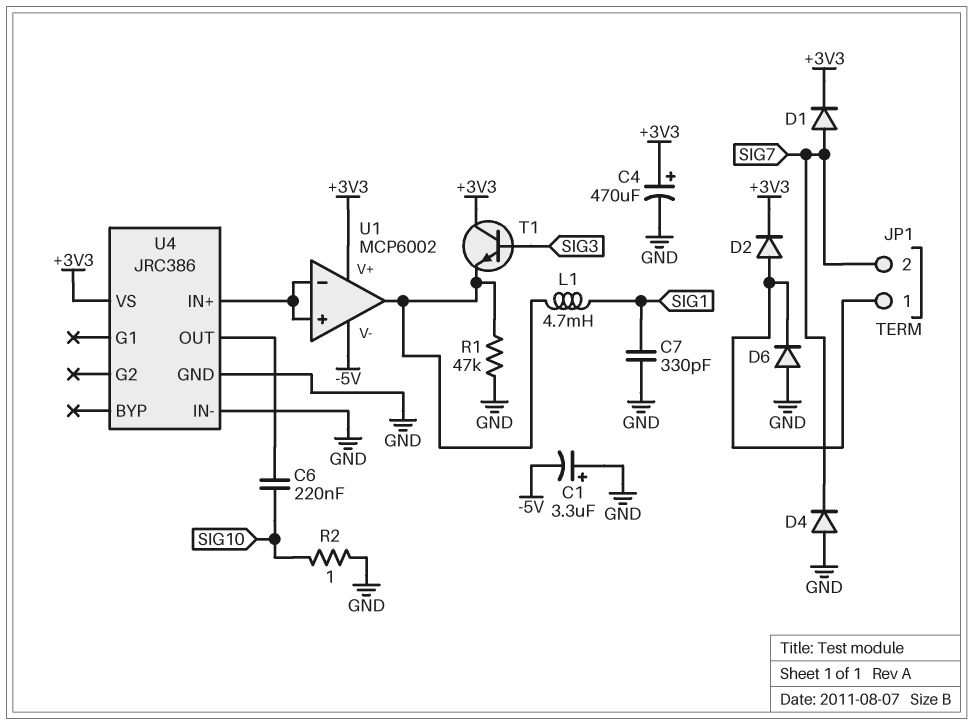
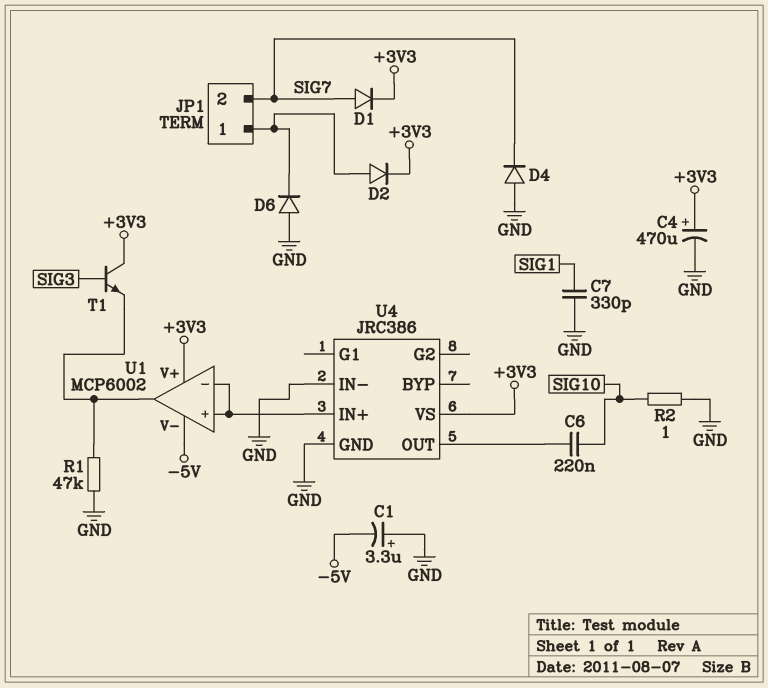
L1: 4.7mH (SIG1, U1/out) -> none

